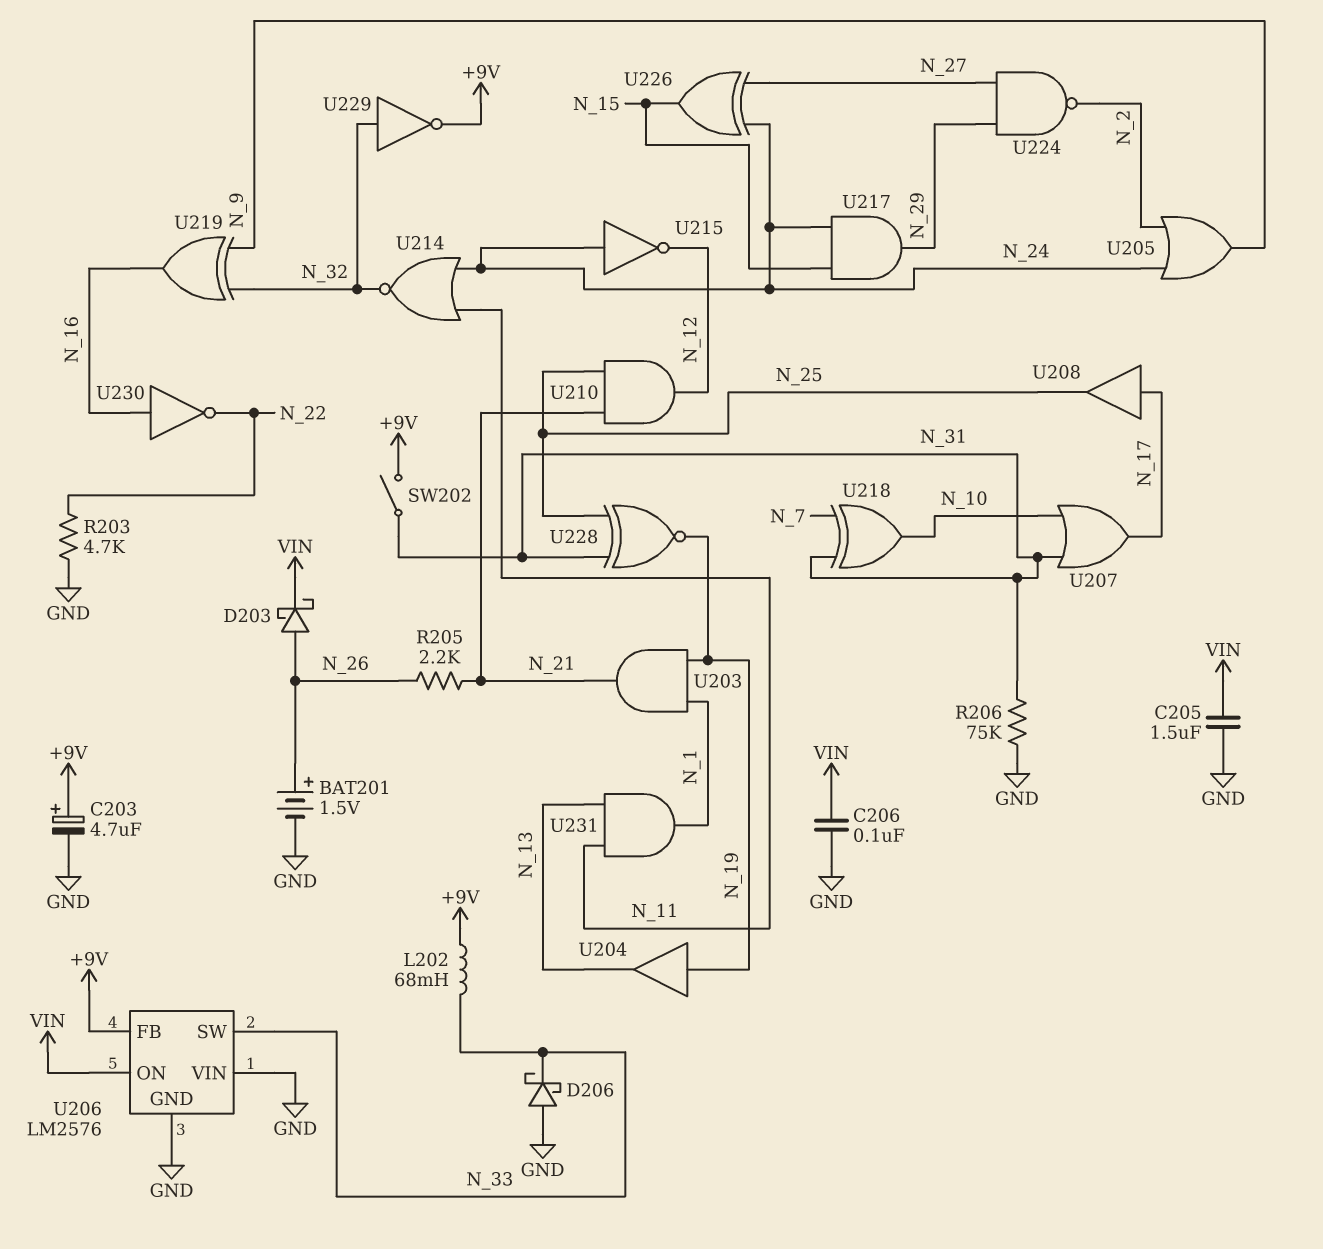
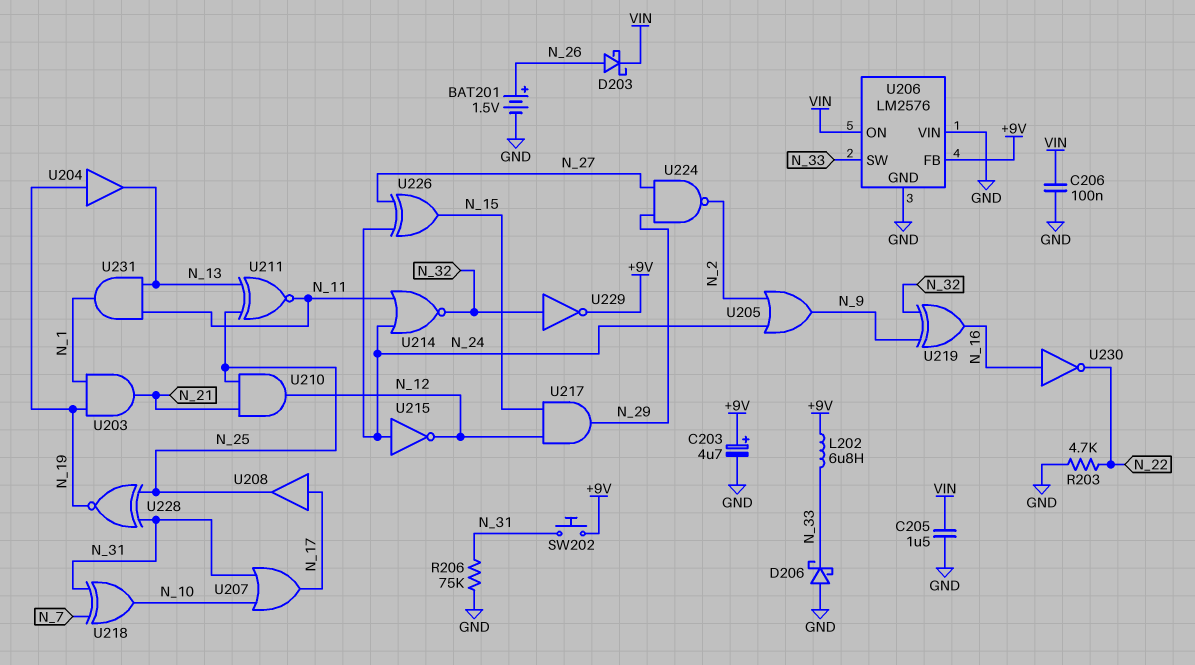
L202: 68mH (+9V, N_33) -> 6.8uH (+9V, N_33)
R205: 2.2k (N_21, N_26) -> none
SW202: switch (+9V, N_31) -> button (+9V, N_31)
U211: none -> XNOR (in N_13, in N_25, out N_11)
U217: AND (in N_15, in N_24, out N_29) -> AND (in N_12, in N_15, out N_29)

